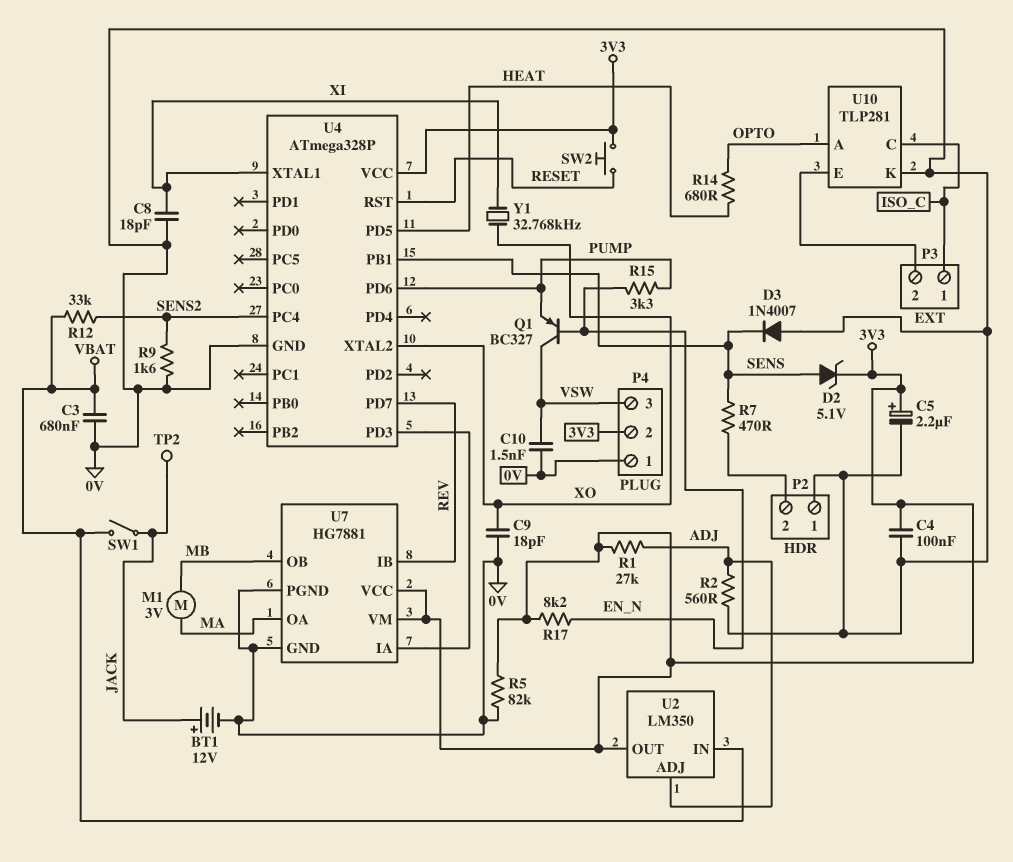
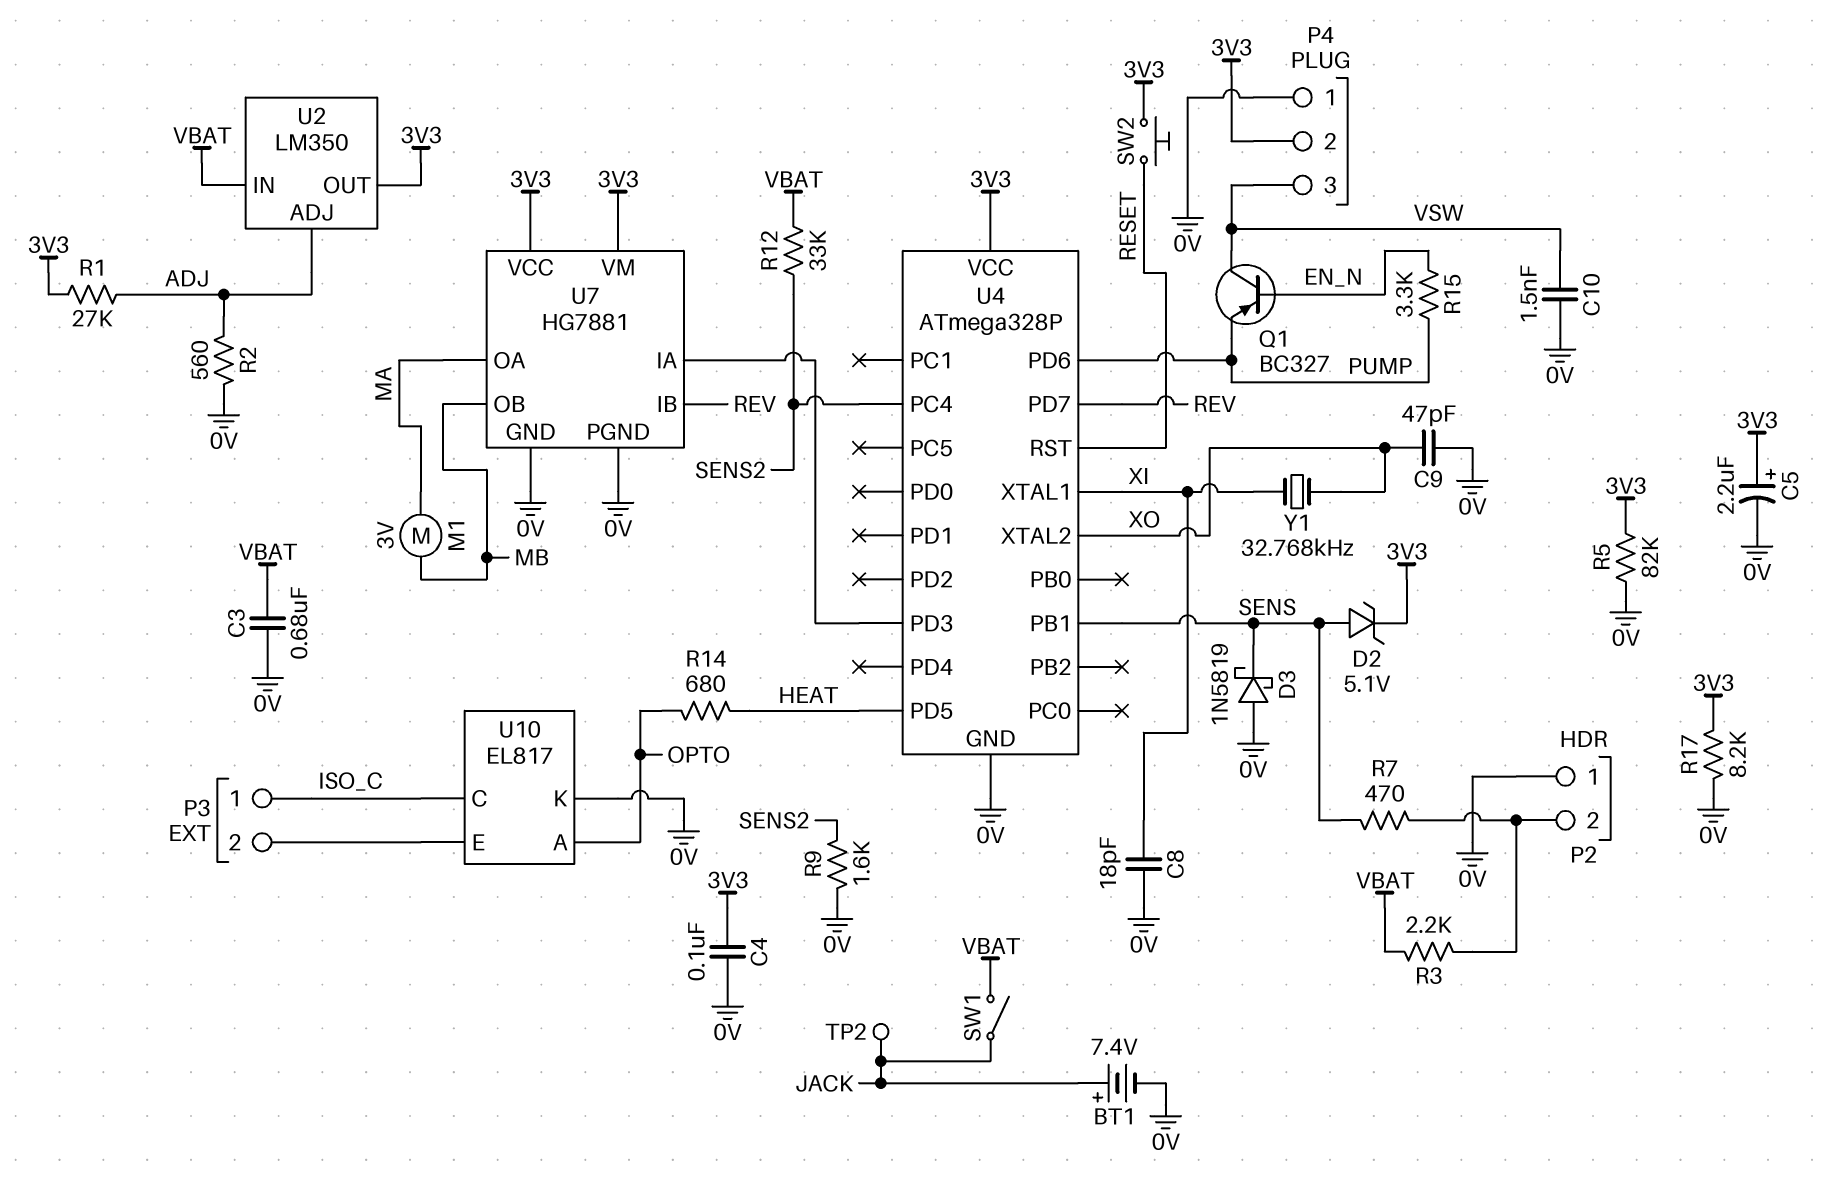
BT1: 12V (plus JACK, minus 0V) -> 7.4V (plus JACK, minus 0V)
C9: 18pF (0V, XO) -> 47pF (0V, XO)
D3: diode 1N4007 (A 0V, K SENS) -> schottky 1N5819 (A 0V, K SENS)
R3: none -> 2.2k (P2/2, VBAT)
R17: 8.2k (3V3, EN_N) -> 8.2k (0V, 3V3)
U10: TLP281 -> EL817

